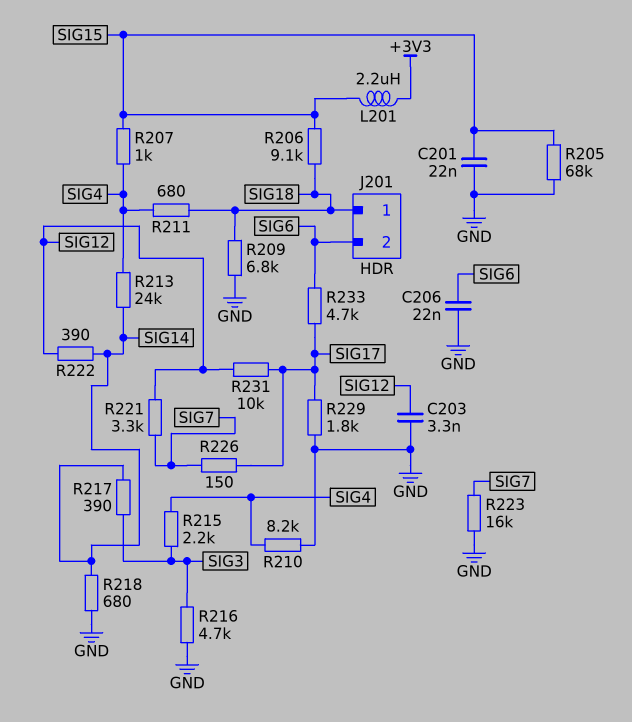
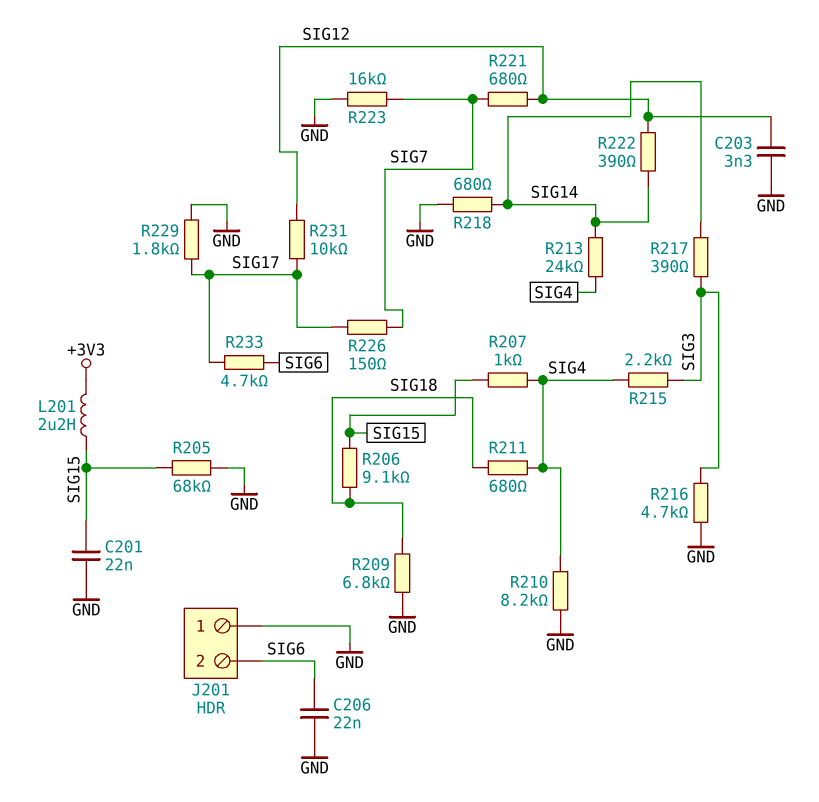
J201 pin 1: SIG18 -> GND
R221: 3.3k (SIG7, SIG12) -> 680 (SIG7, SIG12)

